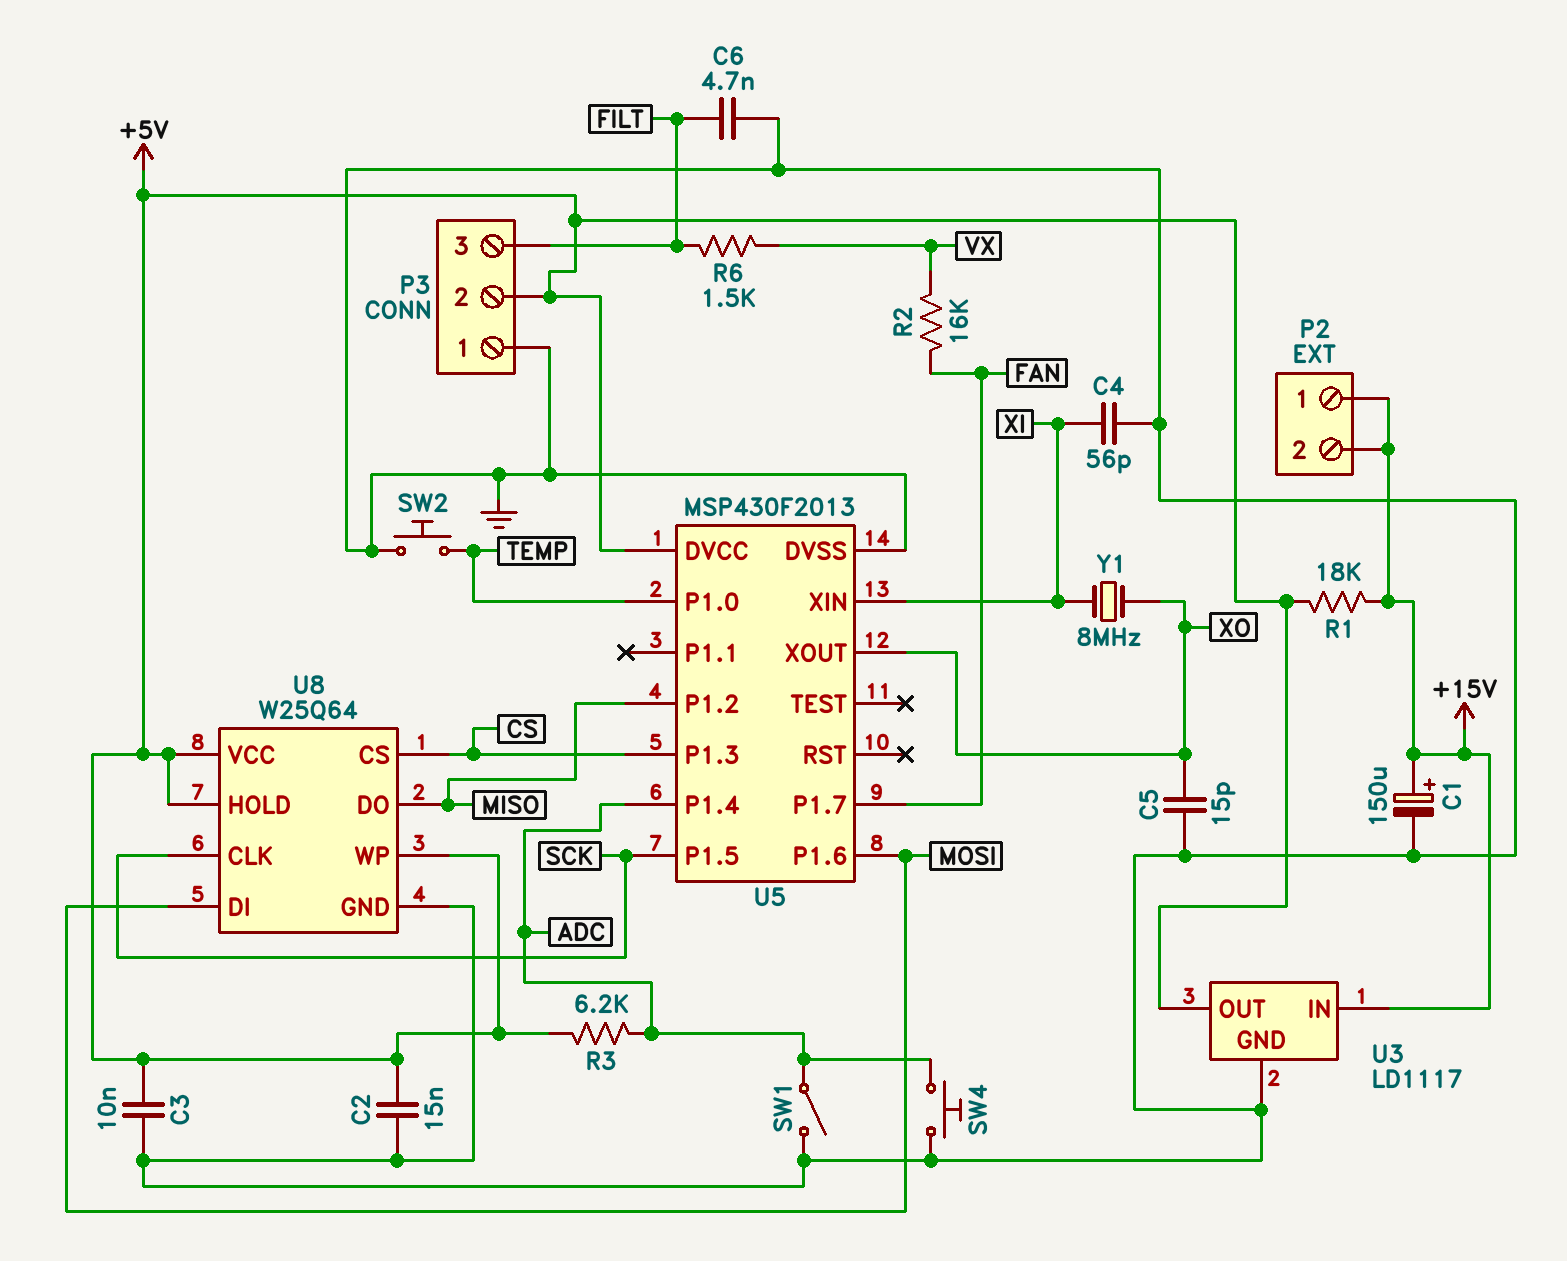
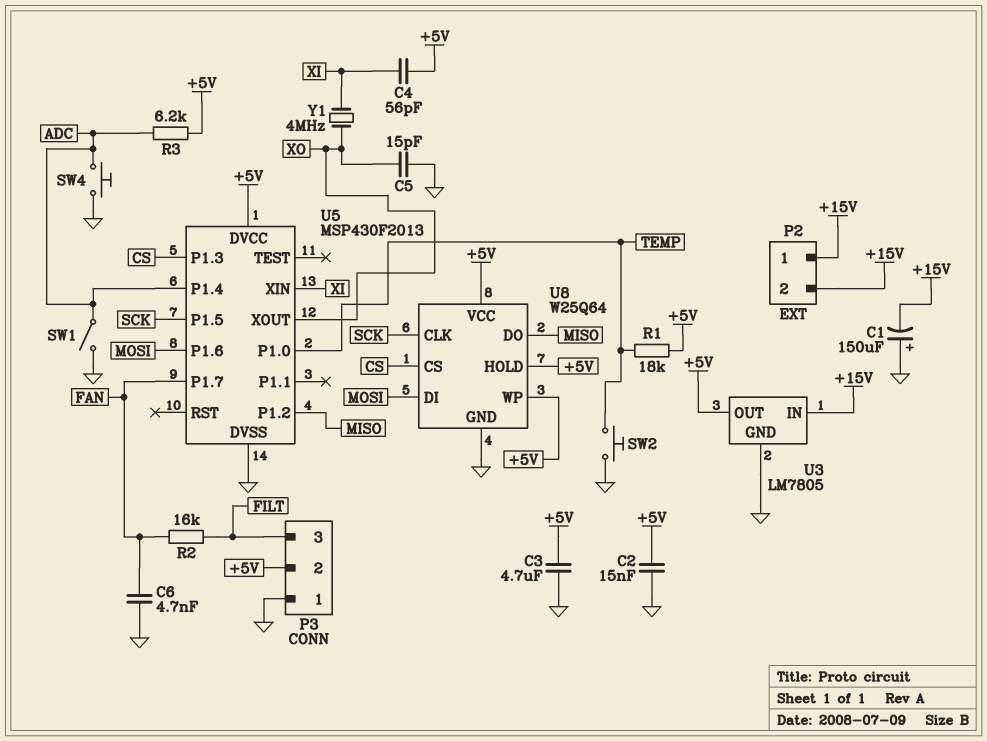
C1: 150uF (plus +15V, minus GND) -> 150uF (plus GND, minus +15V)
C3: 10nF (+5V, GND) -> 4.7uF (+5V, GND)
C4: 56pF (GND, XI) -> 56pF (+5V, XI)
C6: 4.7nF (FILT, GND) -> 4.7nF (FAN, GND)
R1: 18k (+5V, +15V) -> 18k (+5V, TEMP)
R2: 16k (FAN, VX) -> 16k (FAN, FILT)
R6: 1.5k (FILT, VX) -> none
U3: LD1117 -> LM7805
Y1: 8MHz (XI, XO) -> 4MHz (XI, XO)

